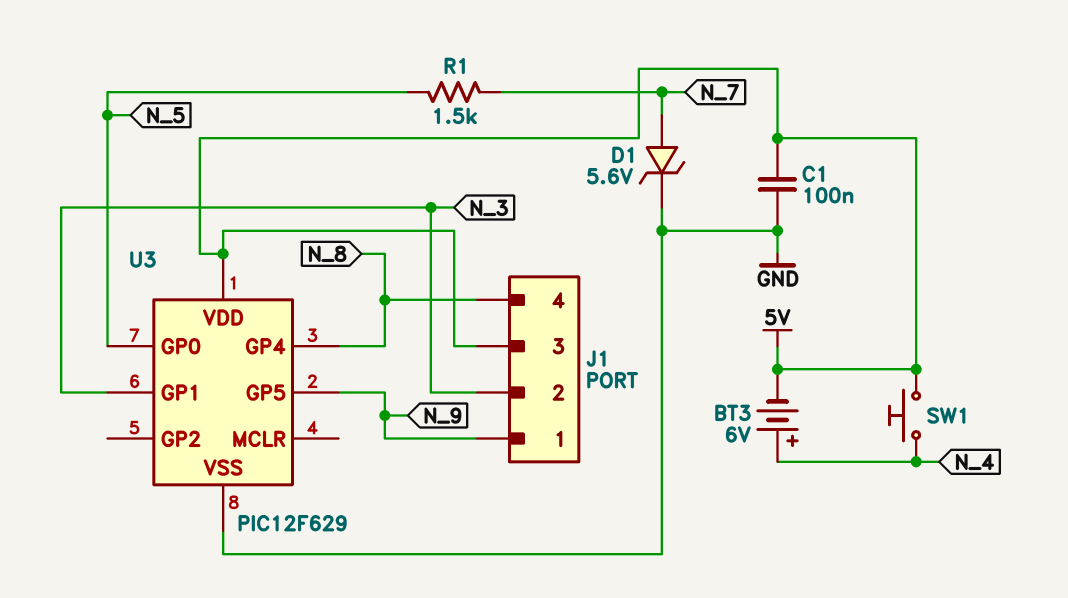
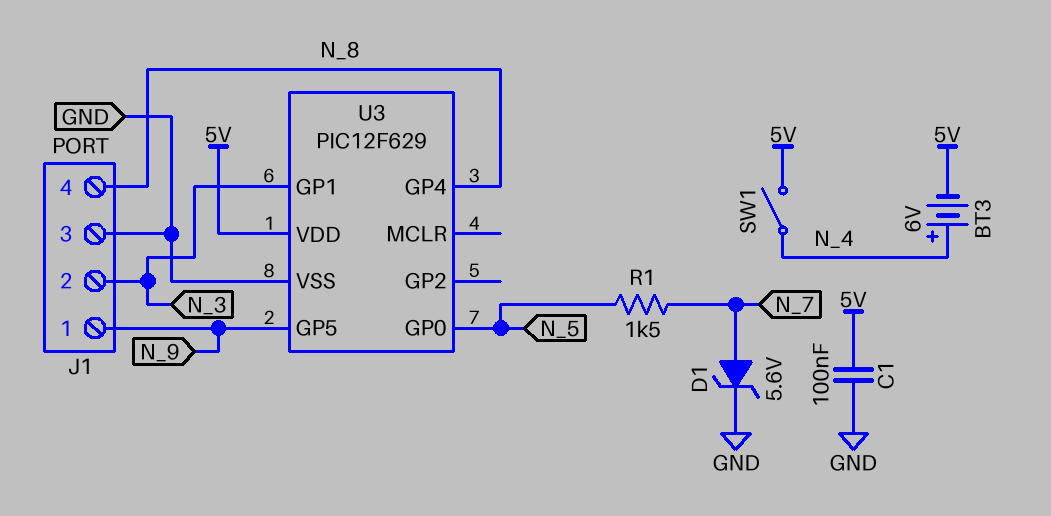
J1 pin 3: 5V -> GND
SW1: button (5V, N_4) -> switch (5V, N_4)

